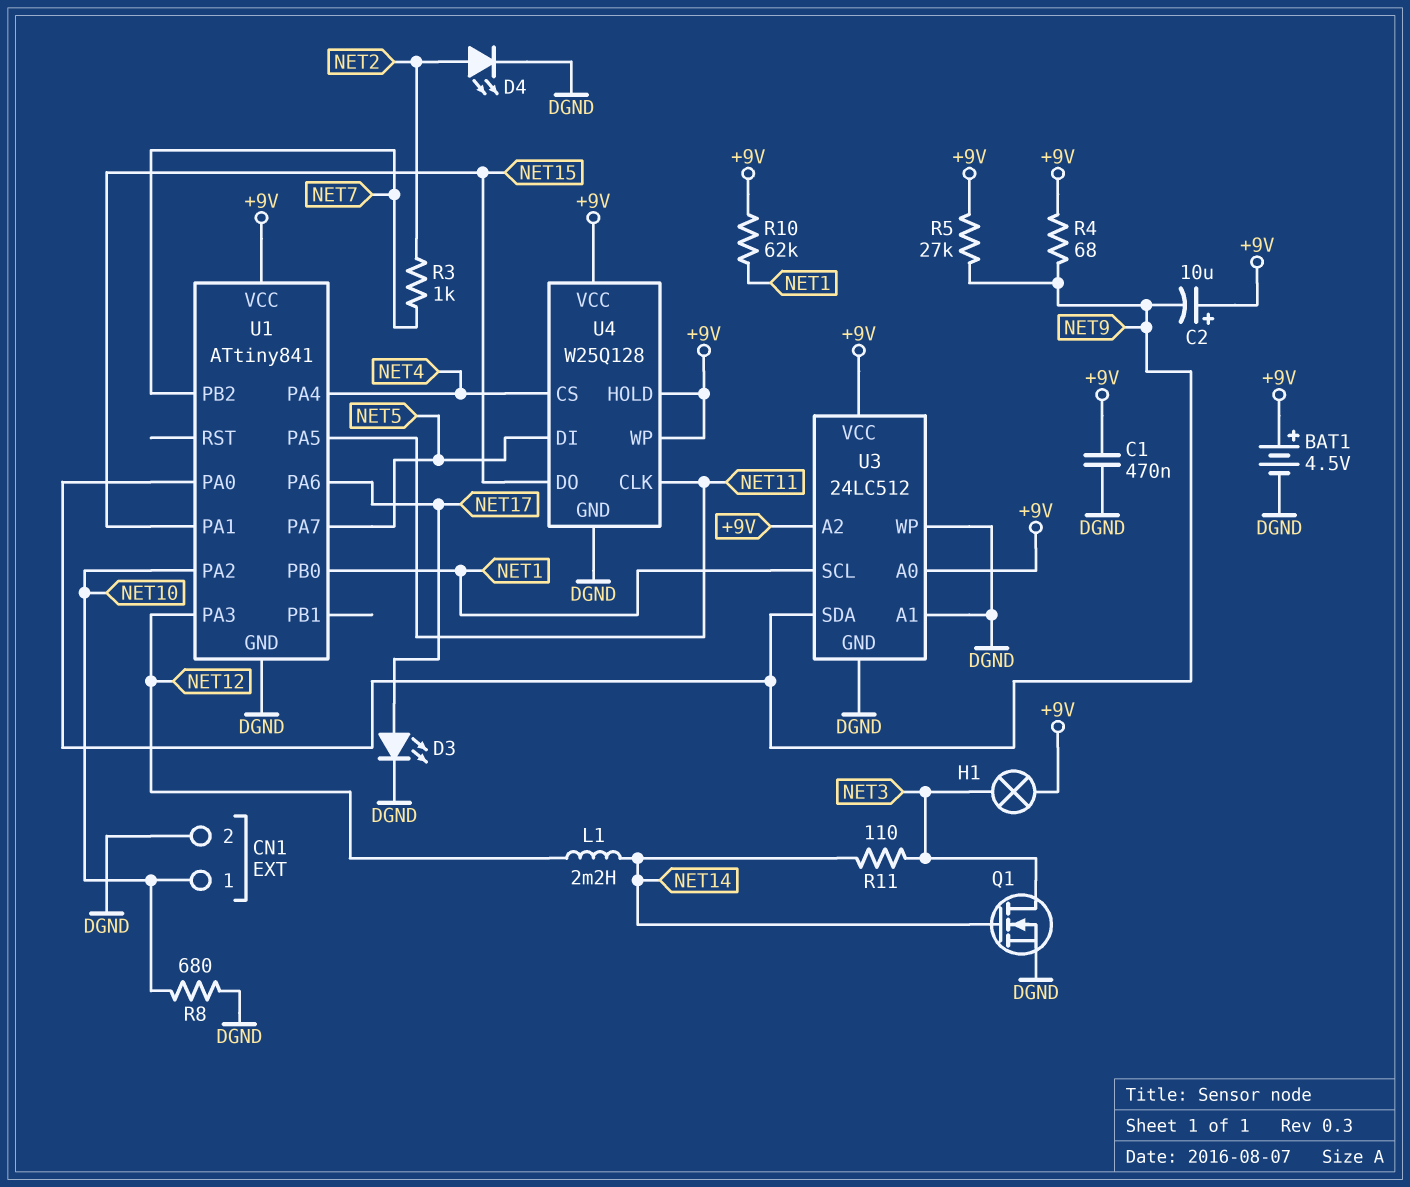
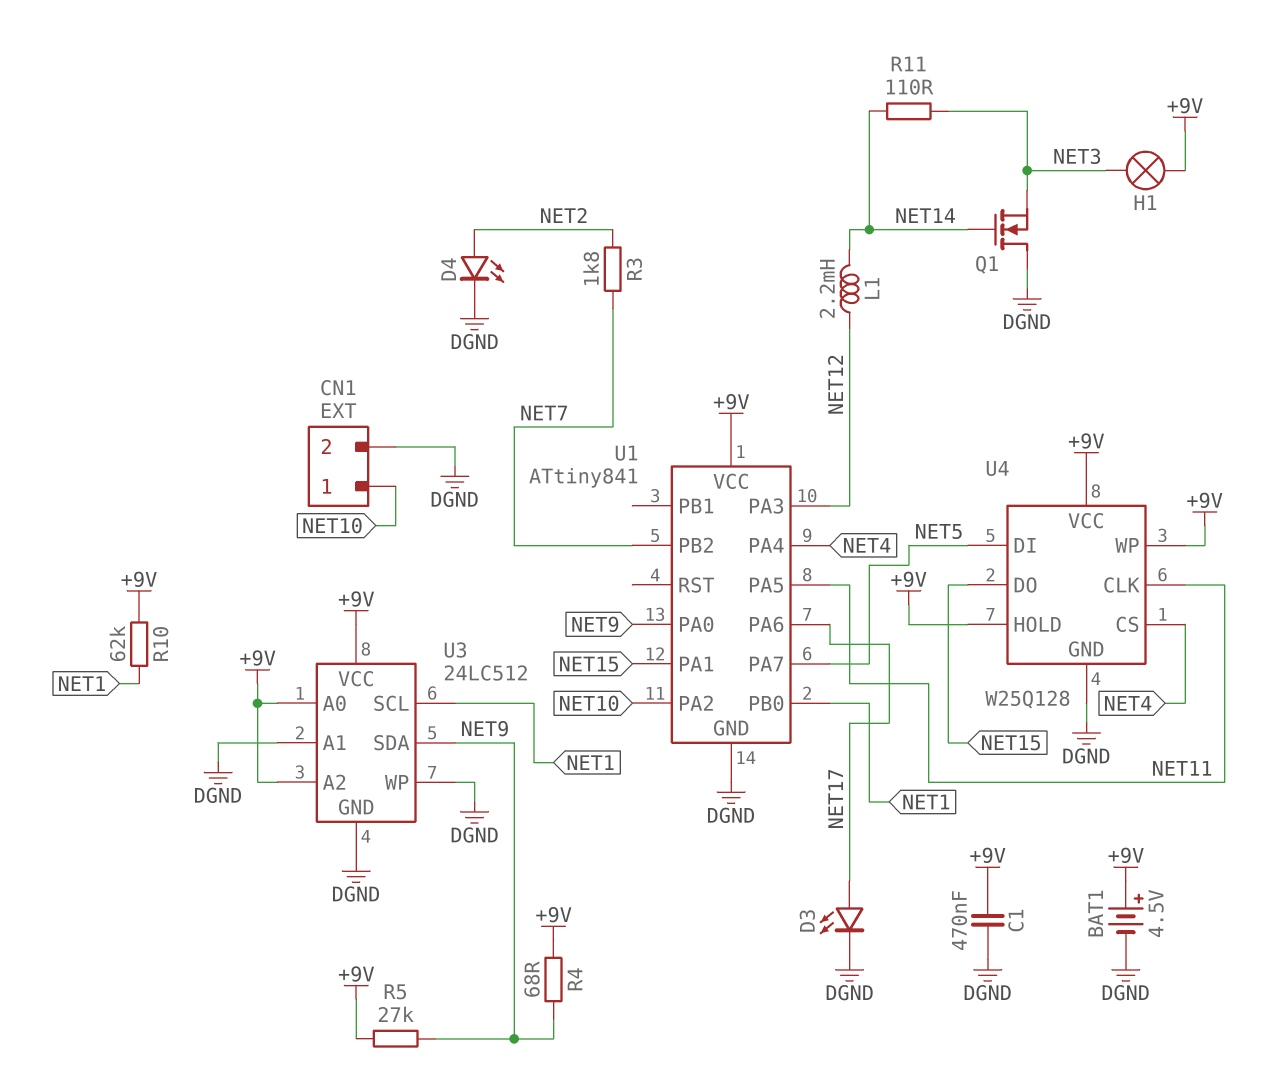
C2: 10uF (plus +9V, minus NET9) -> none
Q1: NMOS (G NET14, D NET3, S DGND) -> NMOS (G NET14, D DGND, S NET3)
R3: 1k (NET2, NET7) -> 1.8k (NET2, NET7)
R8: 680 (DGND, NET10) -> none

